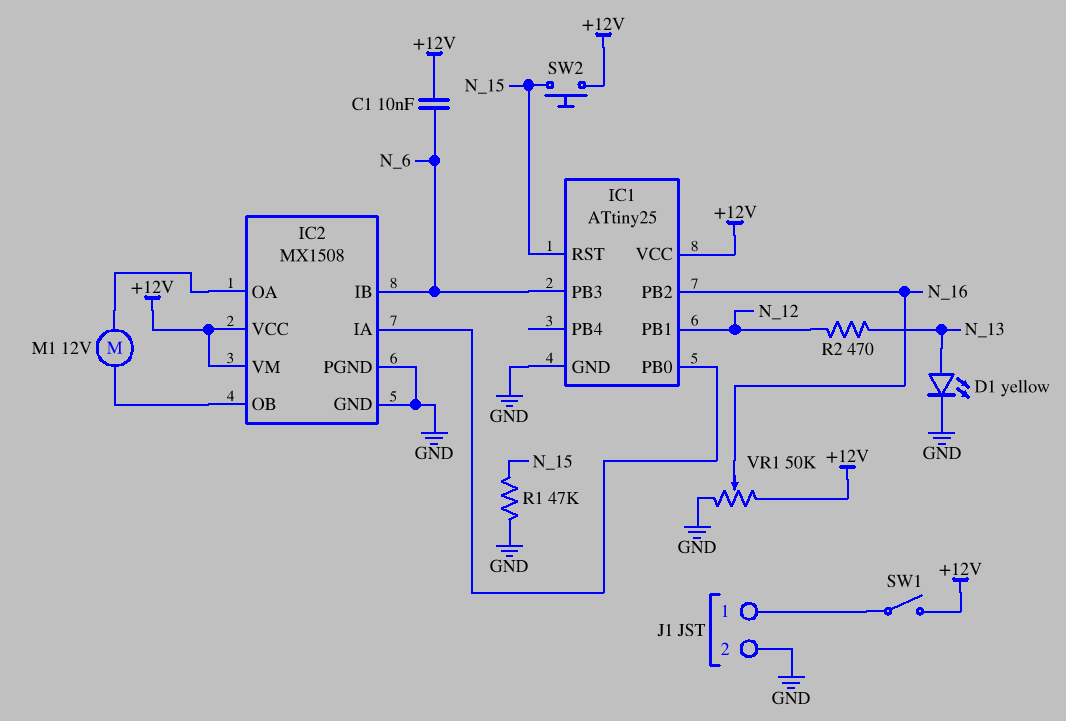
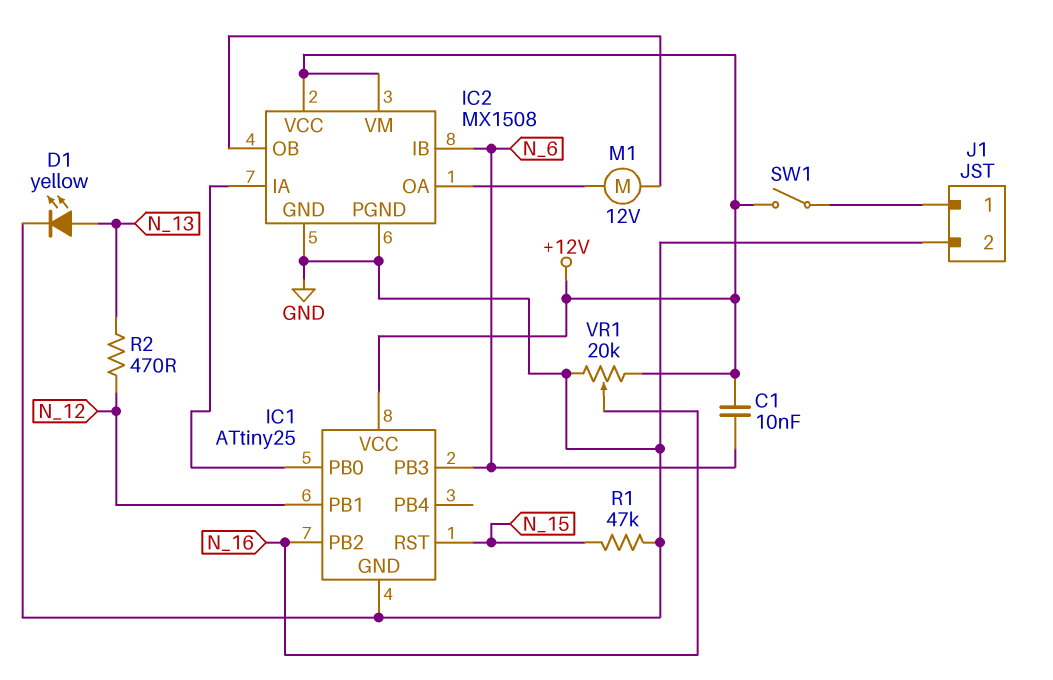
SW2: button (+12V, N_15) -> none
VR1: 50k (+12V, GND, wiper N_16) -> 20k (+12V, GND, wiper N_16)

